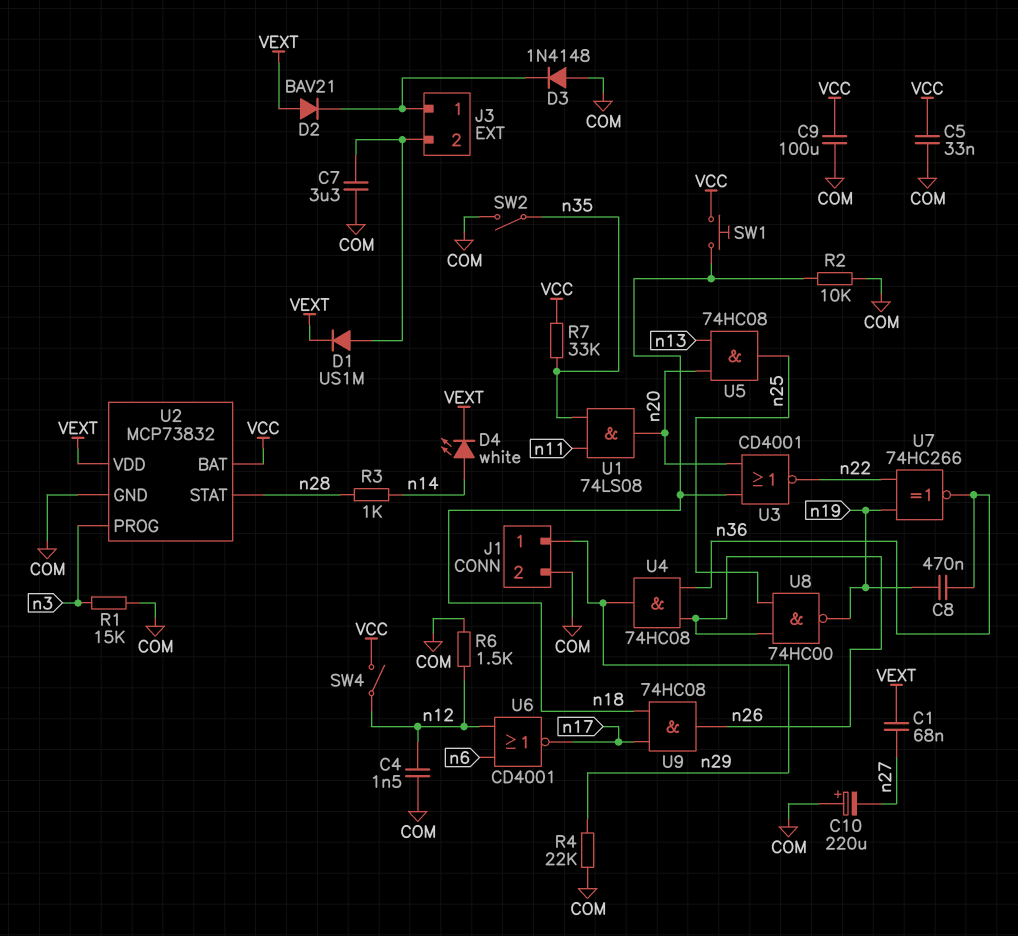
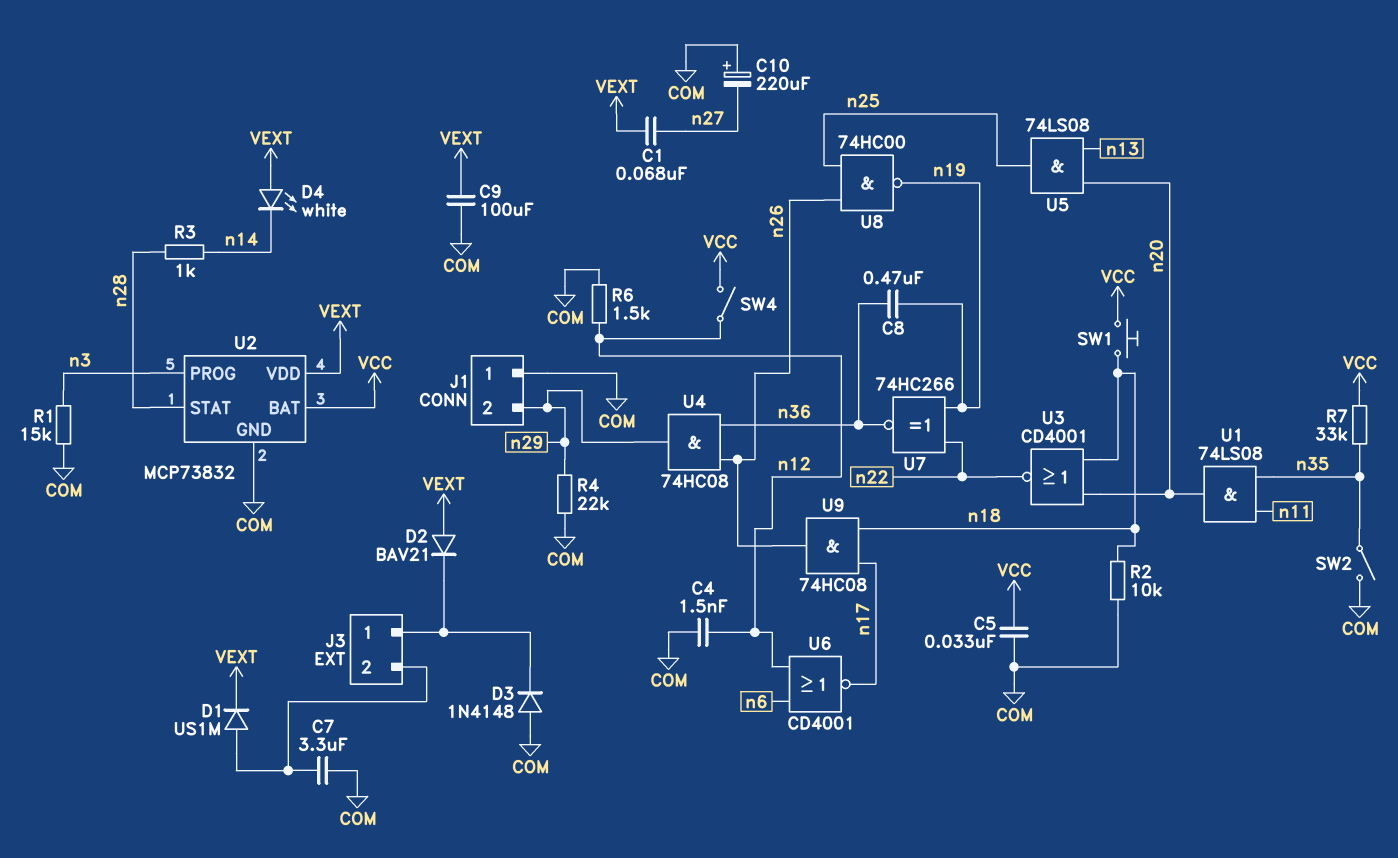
C9: 100uF (COM, VCC) -> 100uF (COM, VEXT)
D4: LED white (A n14, K VEXT) -> LED white (A VEXT, K n14)
J1 pin 1: n29 -> COM
J1 pin 2: COM -> n29
U5: AND 74HC08 (in n13, in n20, out n25) -> AND 74LS08 (in n13, in n20, out n25)

